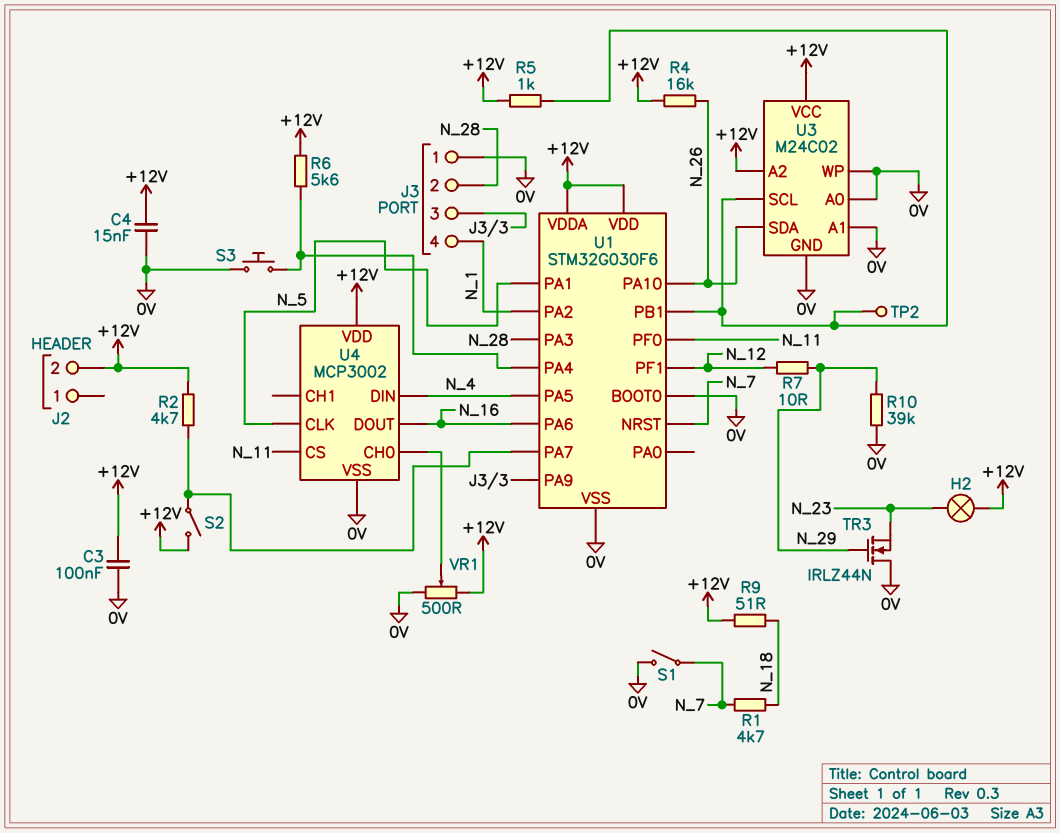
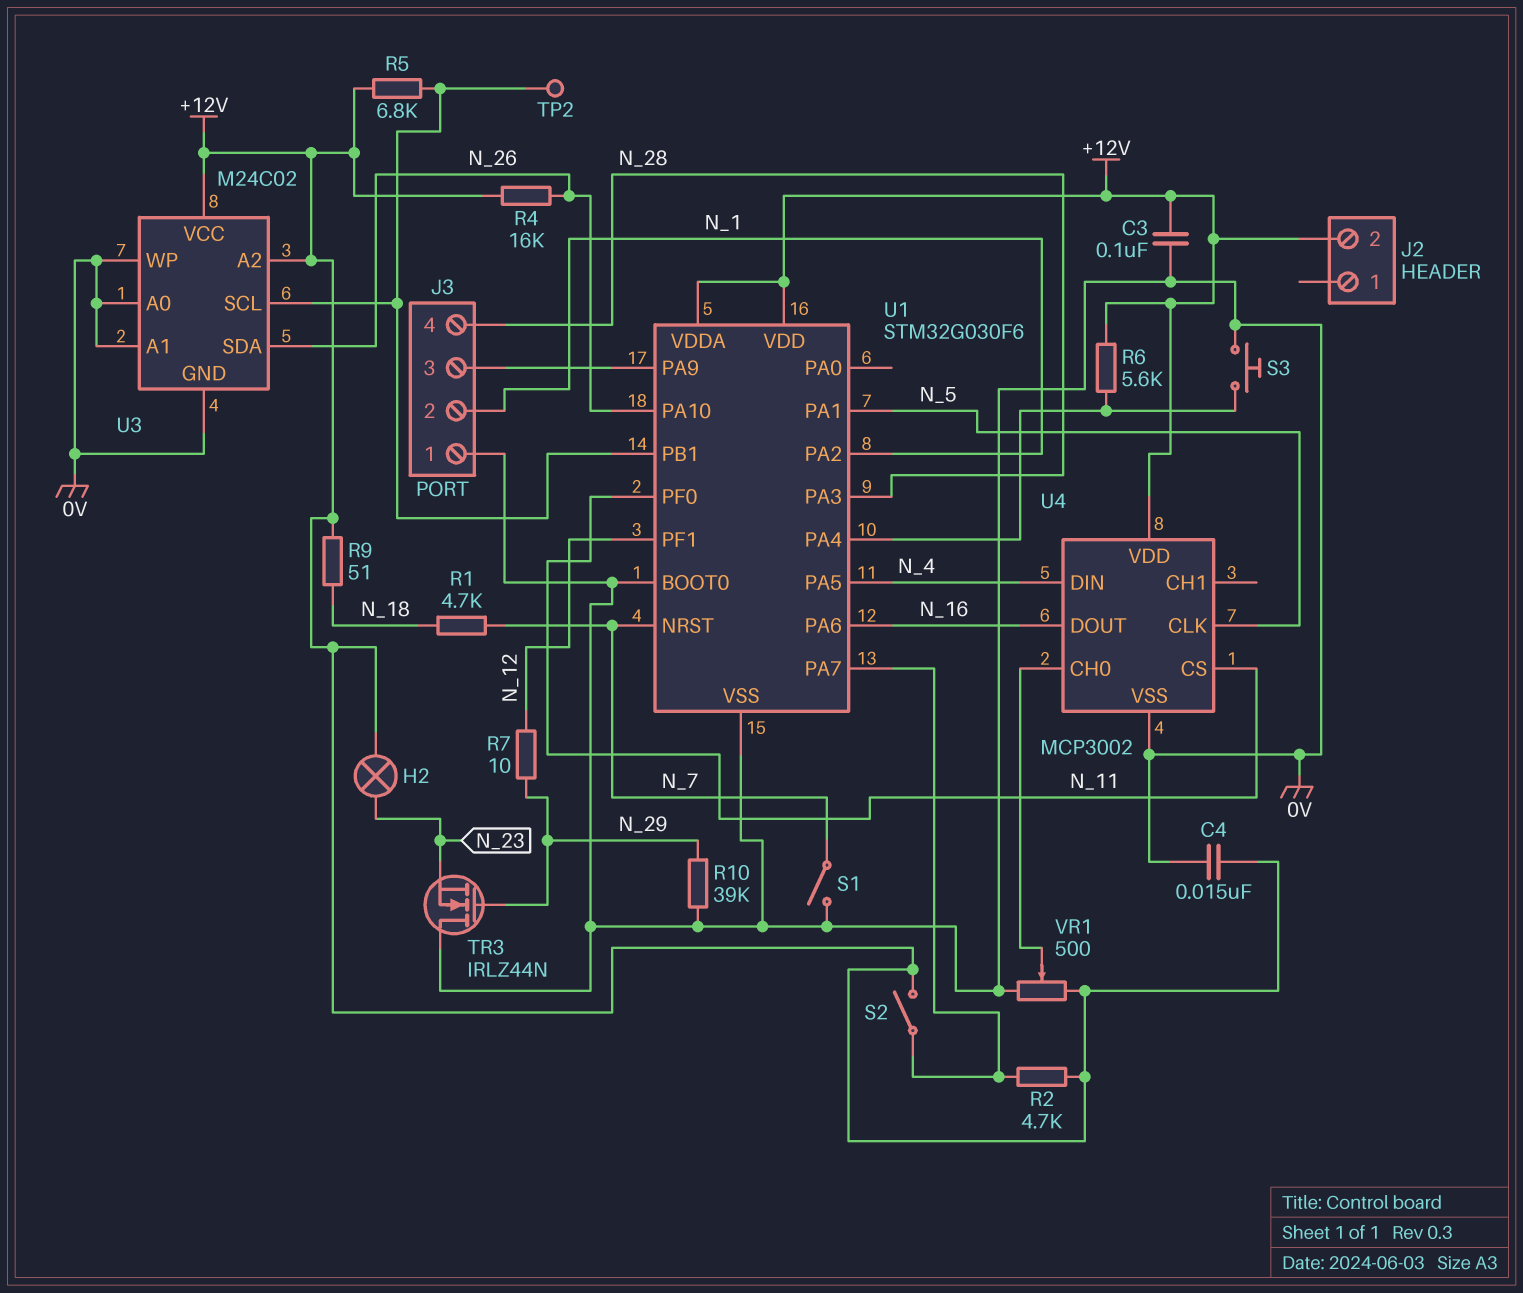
J3 pin 2: N_28 -> N_1
J3 pin 4: N_1 -> N_28
R5: 1k (+12V, U1/PB1) -> 6.8k (+12V, U1/PB1)

